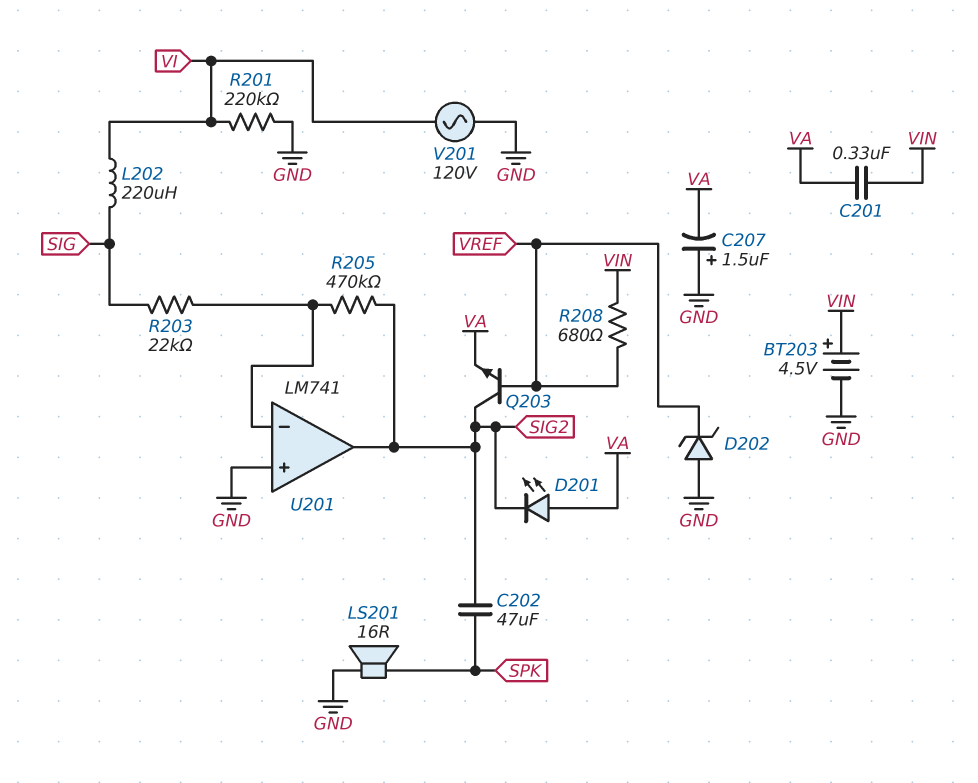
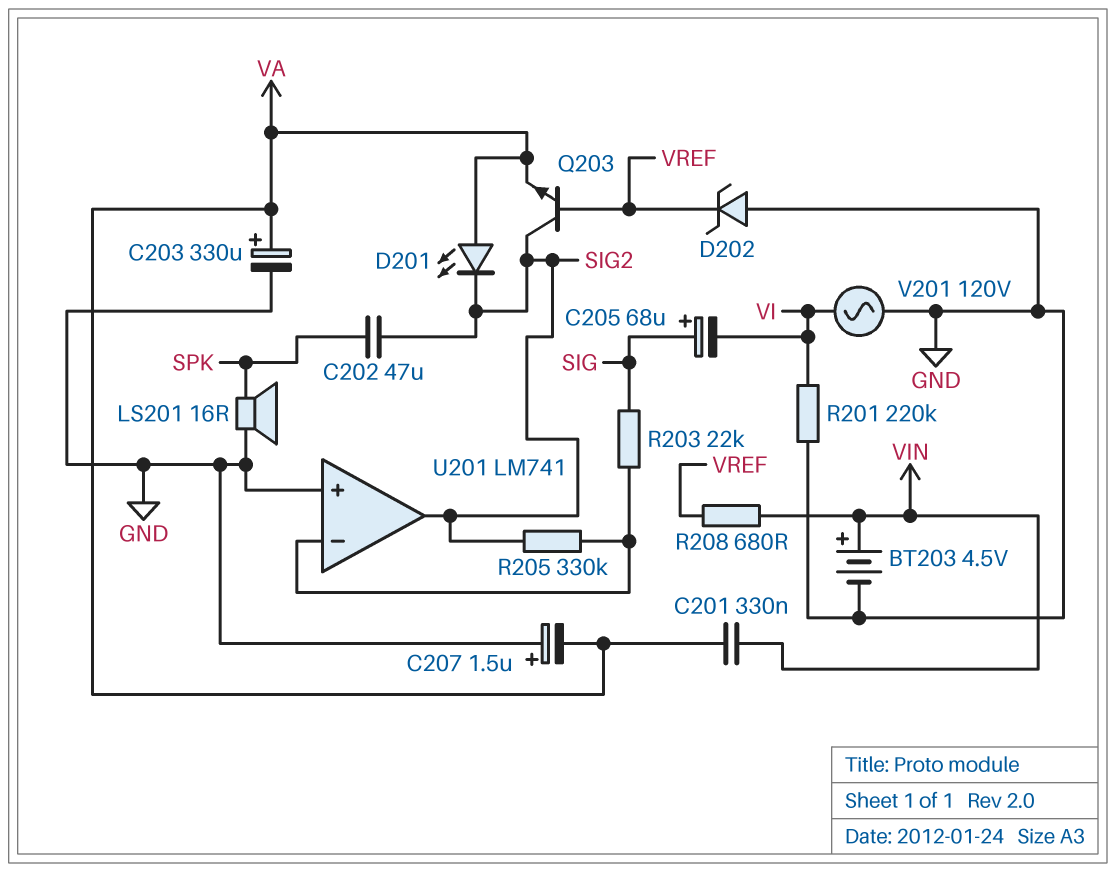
C203: none -> 330uF (plus VA, minus GND)
C205: none -> 68uF (plus SIG, minus VI)
L202: 220uH (SIG, VI) -> none
R205: 470k (SIG2, U201/in-) -> 330k (SIG2, U201/in-)

